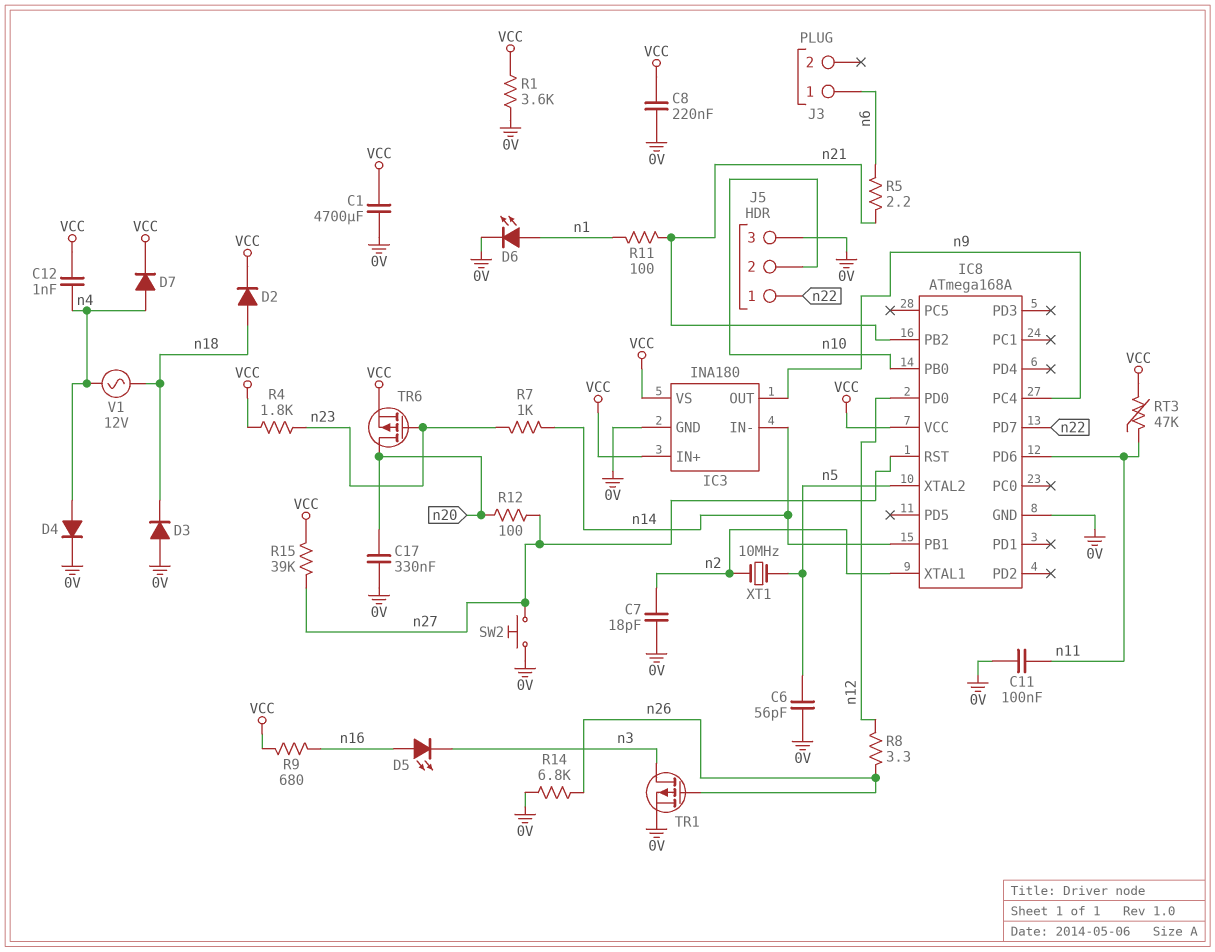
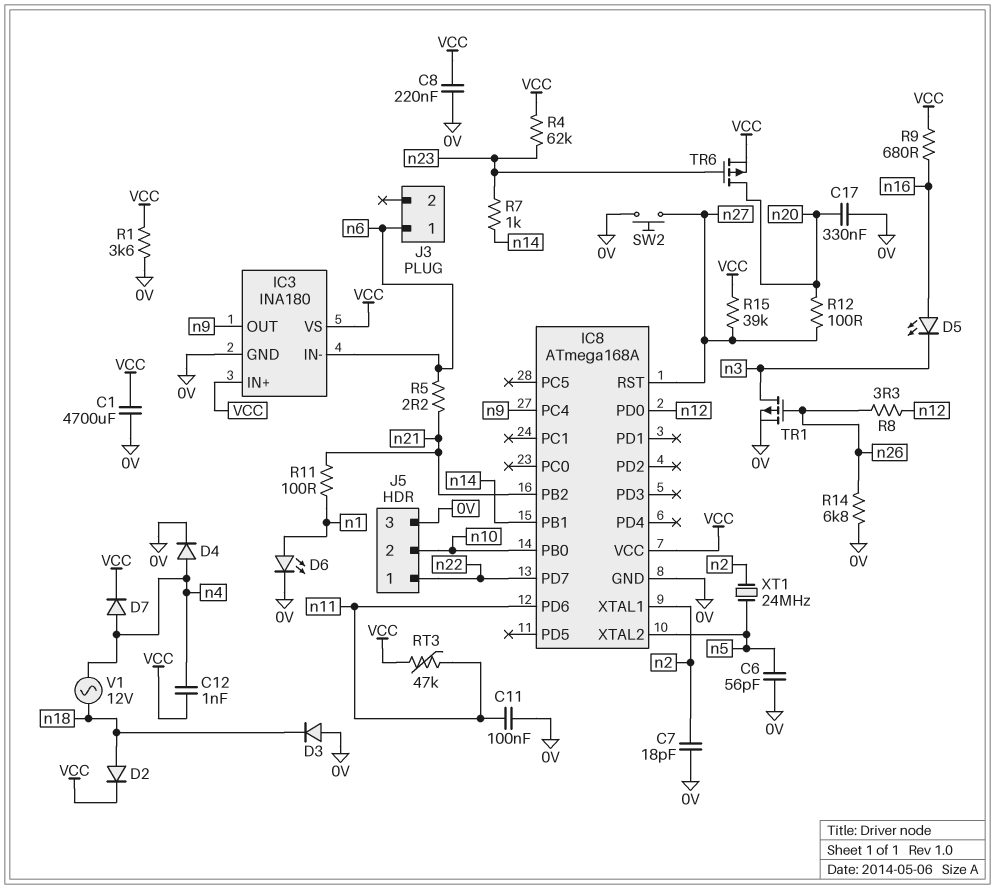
IC3 pin IN-: n14 -> n6
R4: 1.8k (VCC, n23) -> 62k (VCC, n23)
XT1: 10MHz (n2, n5) -> 24MHz (n2, n5)

